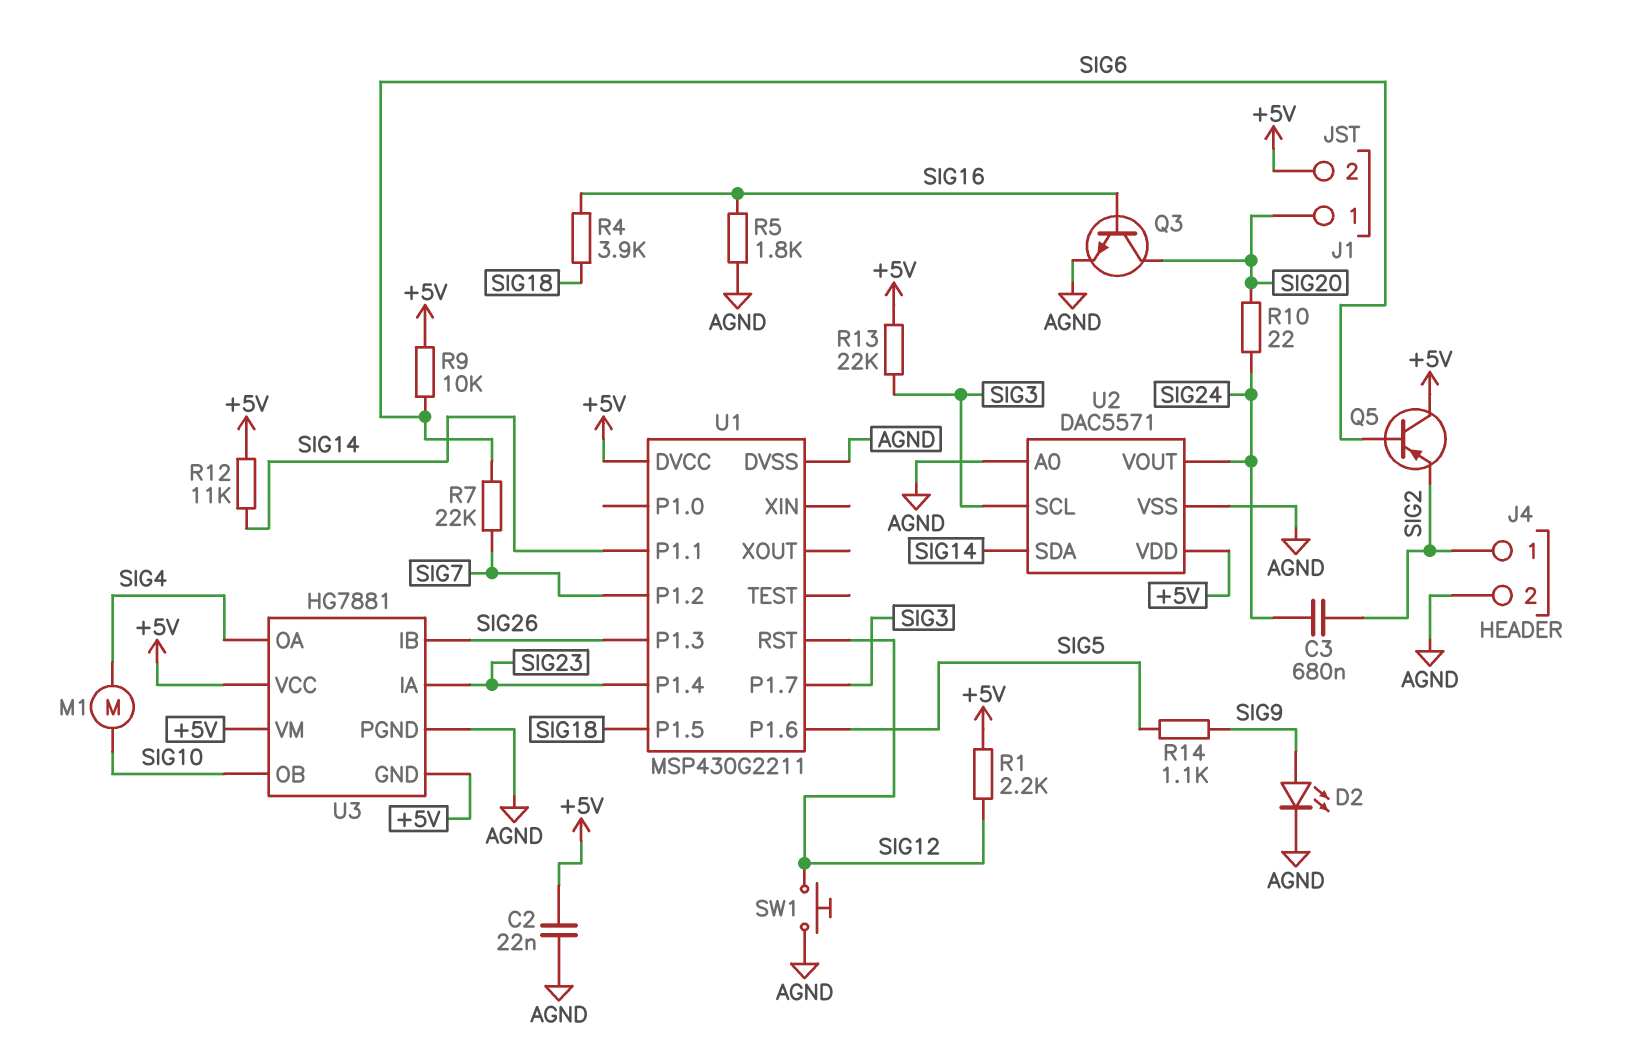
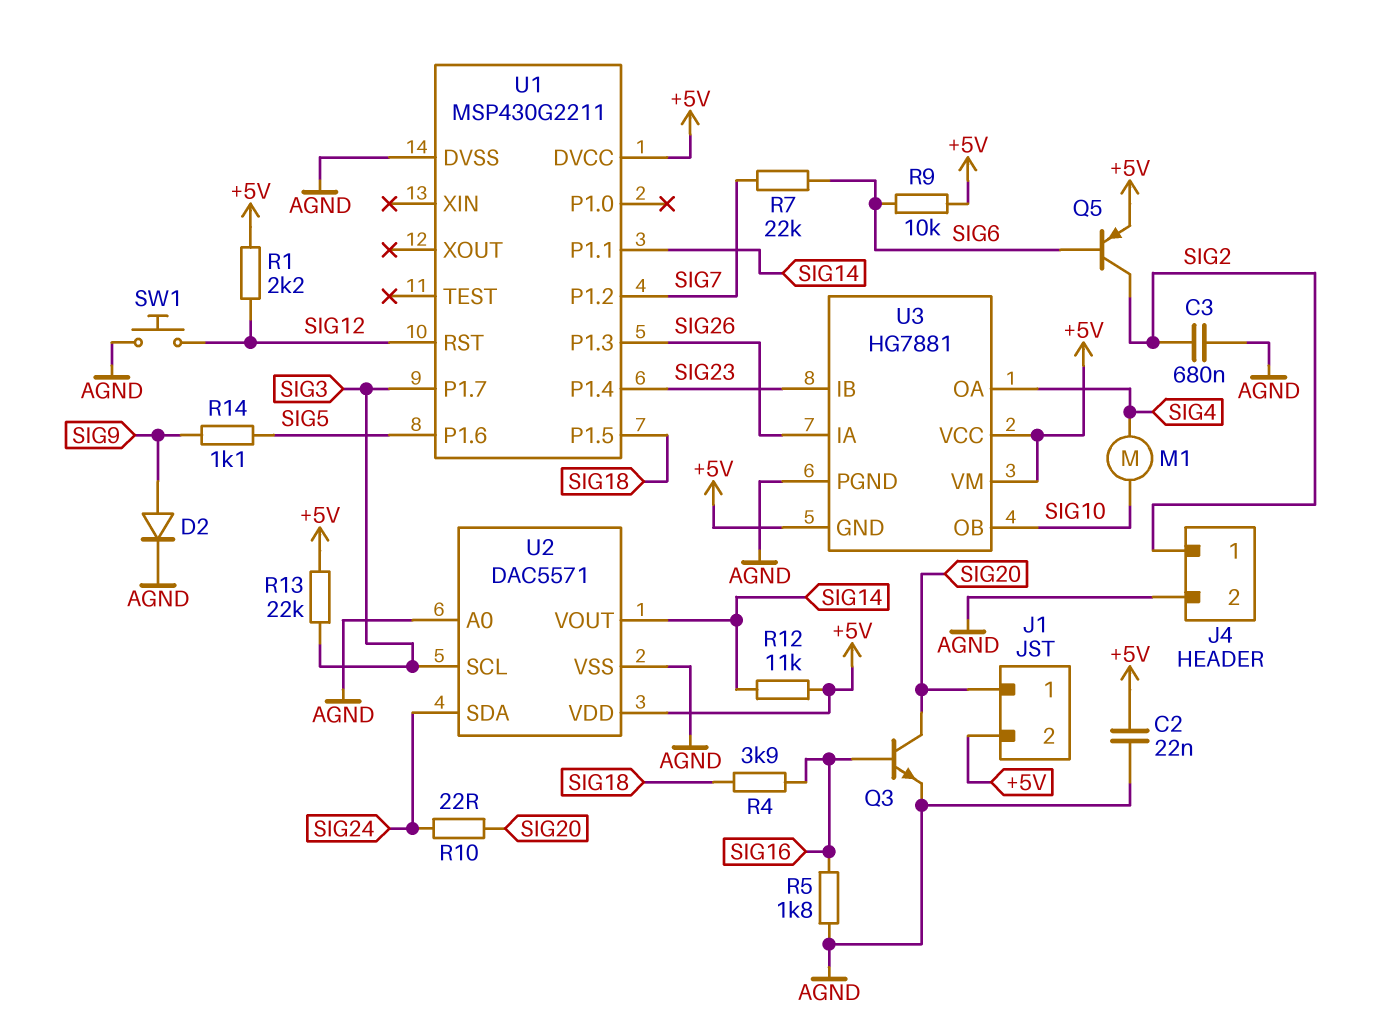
C3: 680nF (SIG2, SIG24) -> 680nF (AGND, SIG2)
D2: LED (A SIG9, K AGND) -> diode (A SIG9, K AGND)
Q5: PNP (B SIG6, C +5V, E SIG2) -> PNP (B SIG6, C SIG2, E +5V)
U2 pin SDA: SIG14 -> SIG24
U2 pin VOUT: SIG24 -> SIG14
U3 pin IA: SIG23 -> SIG26
U3 pin IB: SIG26 -> SIG23

